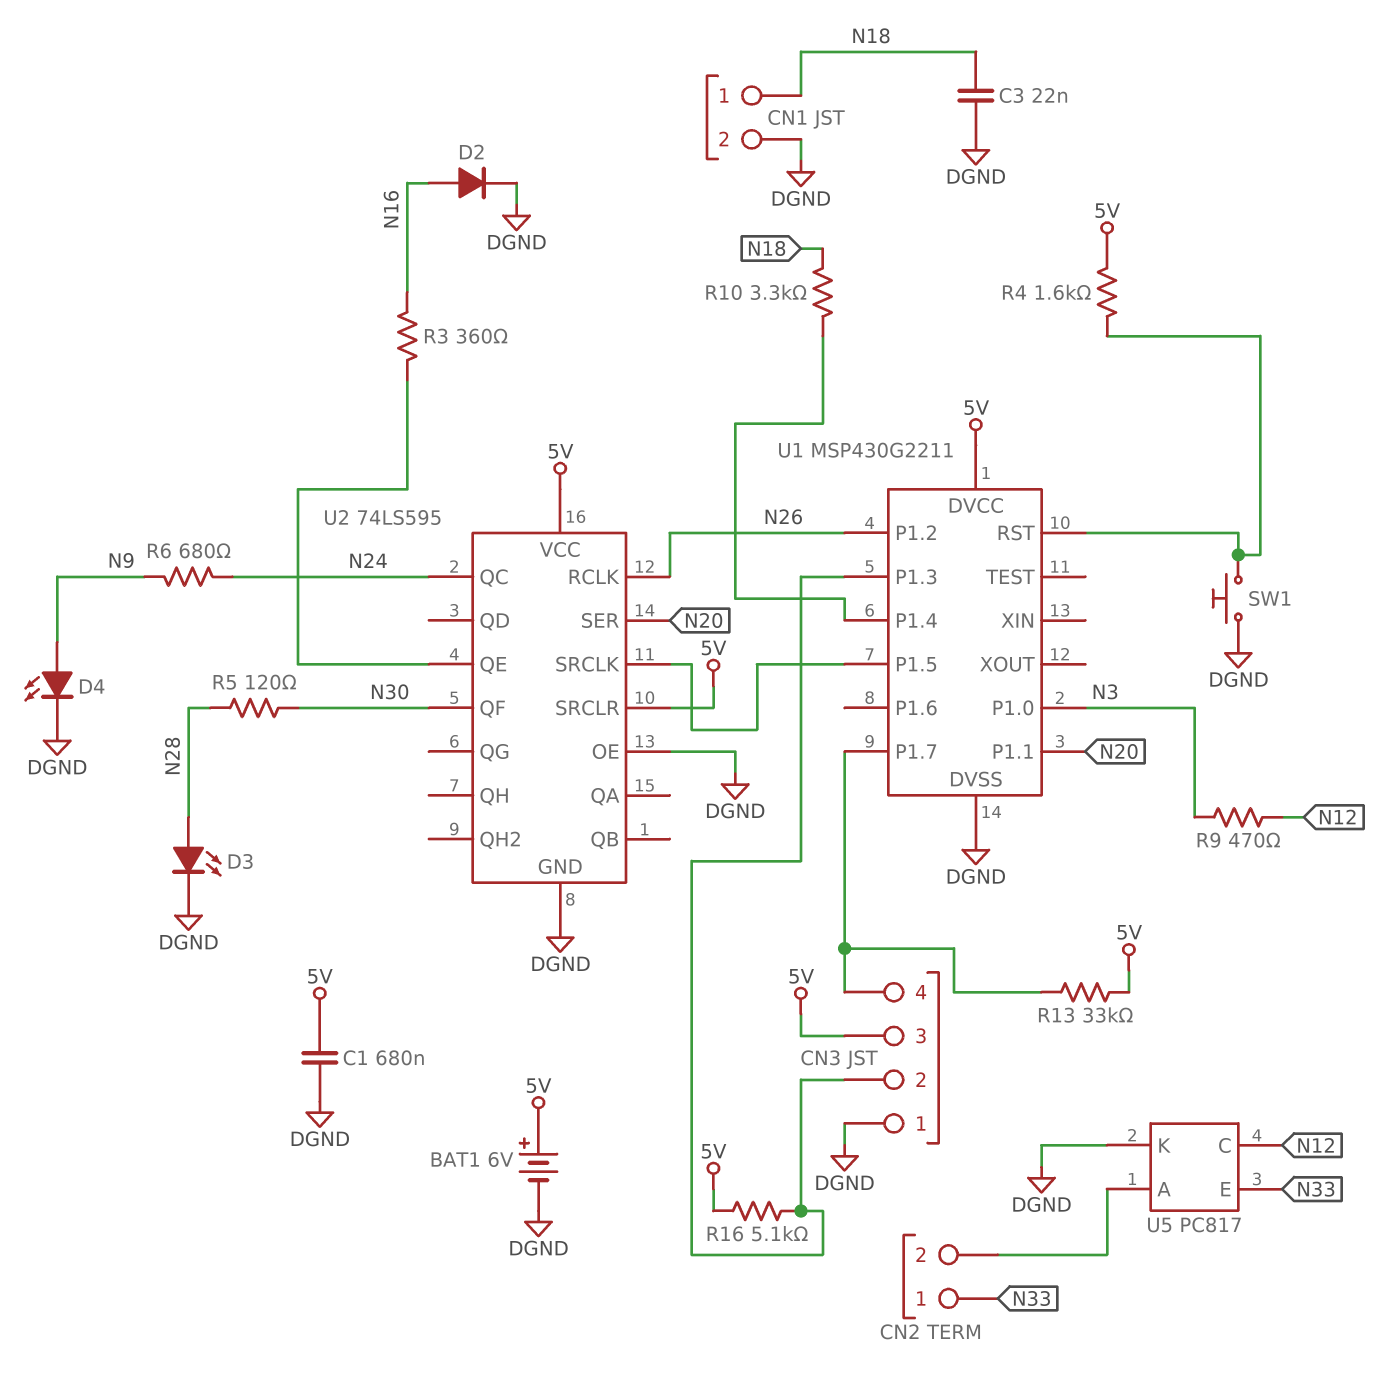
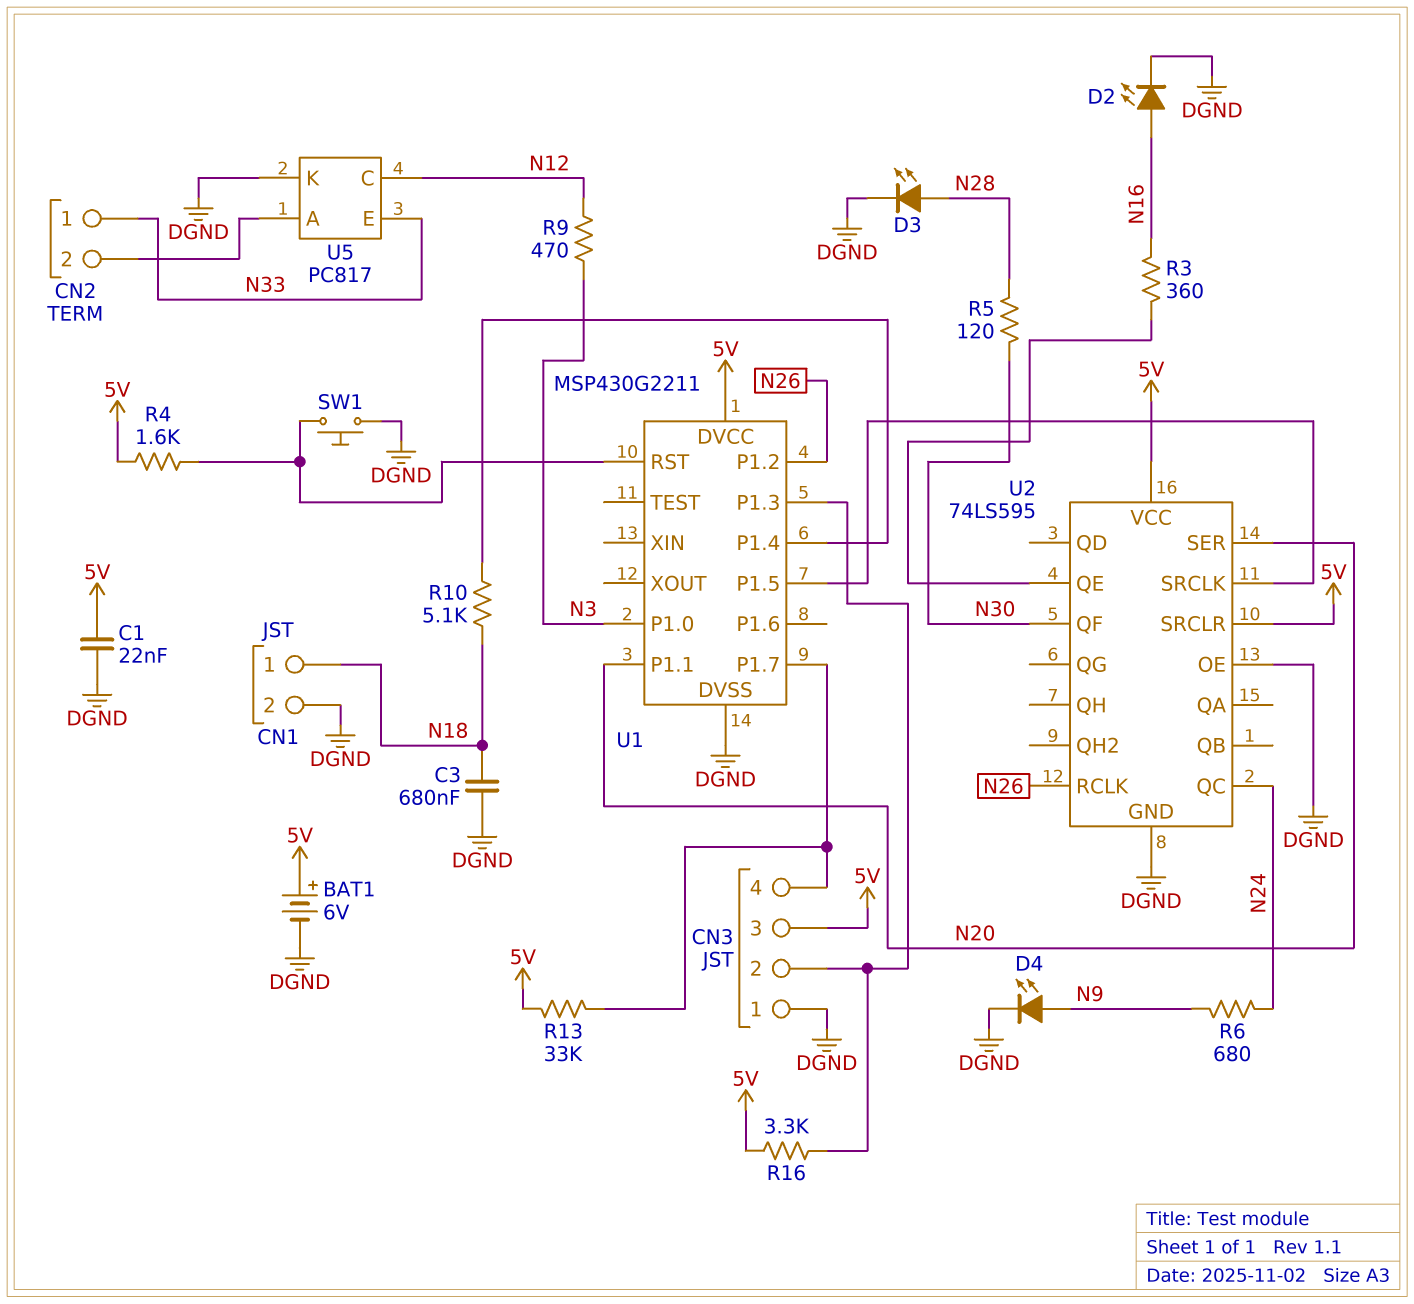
C1: 680nF (5V, DGND) -> 22nF (5V, DGND)
C3: 22nF (DGND, N18) -> 680nF (DGND, N18)
D2: diode (A N16, K DGND) -> LED (A N16, K DGND)
R10: 3.3k (N18, U1/P1.4) -> 5.1k (N18, U1/P1.4)
R16: 5.1k (5V, CN3/2) -> 3.3k (5V, CN3/2)

